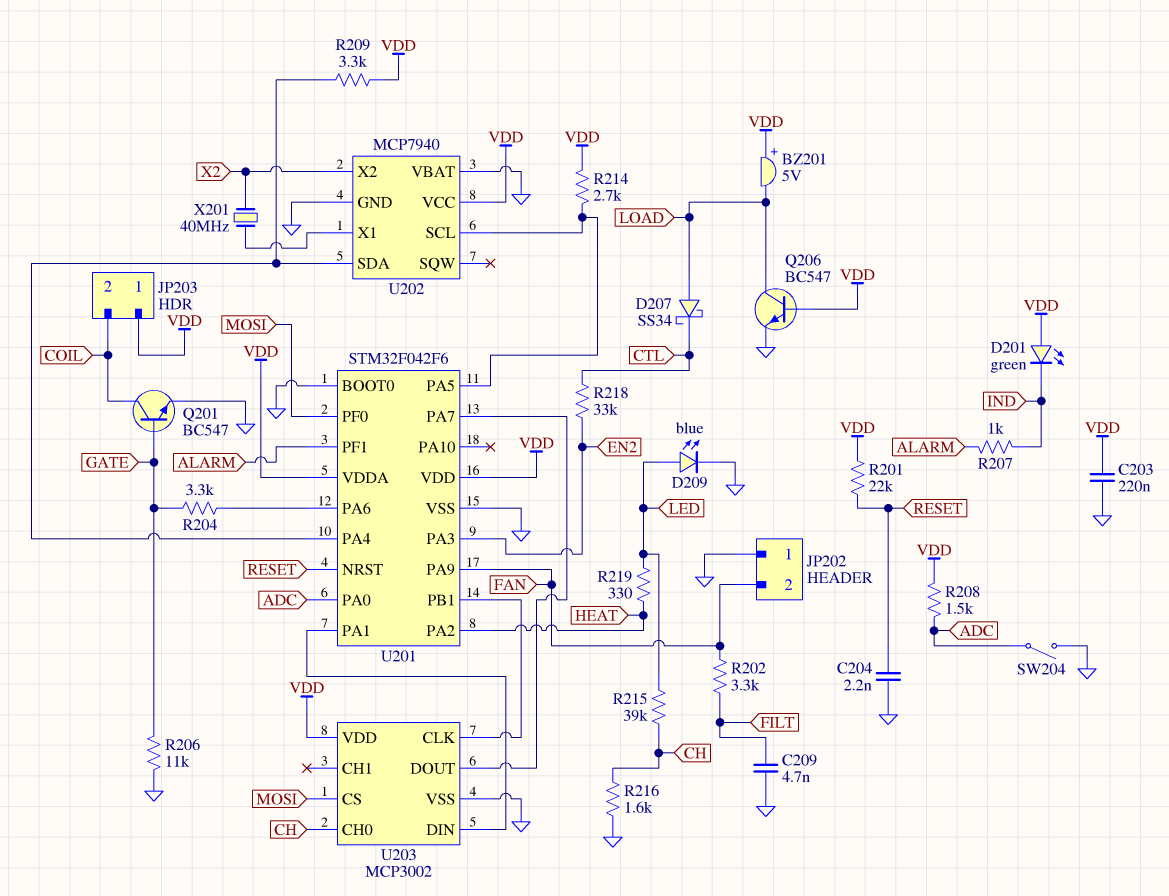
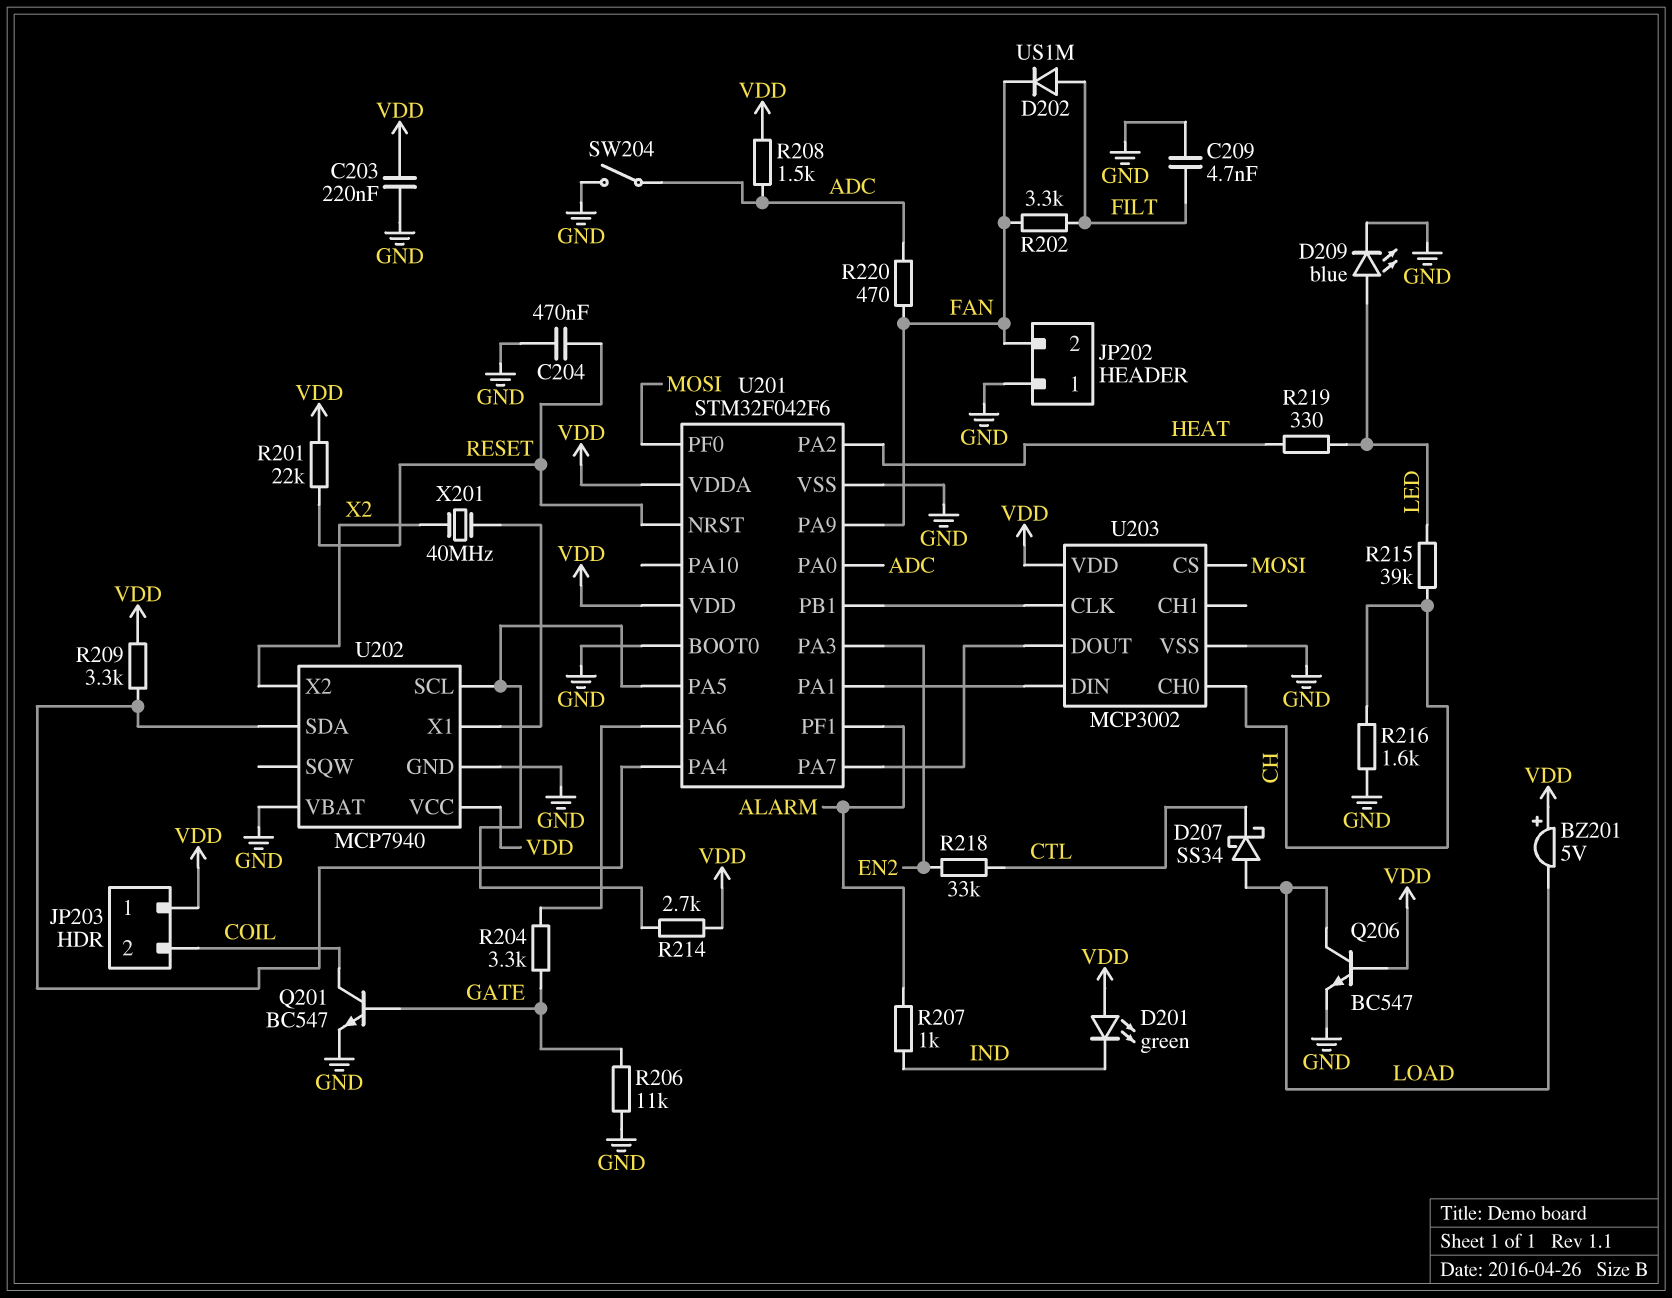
C204: 2.2nF (GND, RESET) -> 470nF (GND, RESET)
D202: none -> diode US1M (A FILT, K FAN)
R220: none -> 470 (ADC, FAN)

